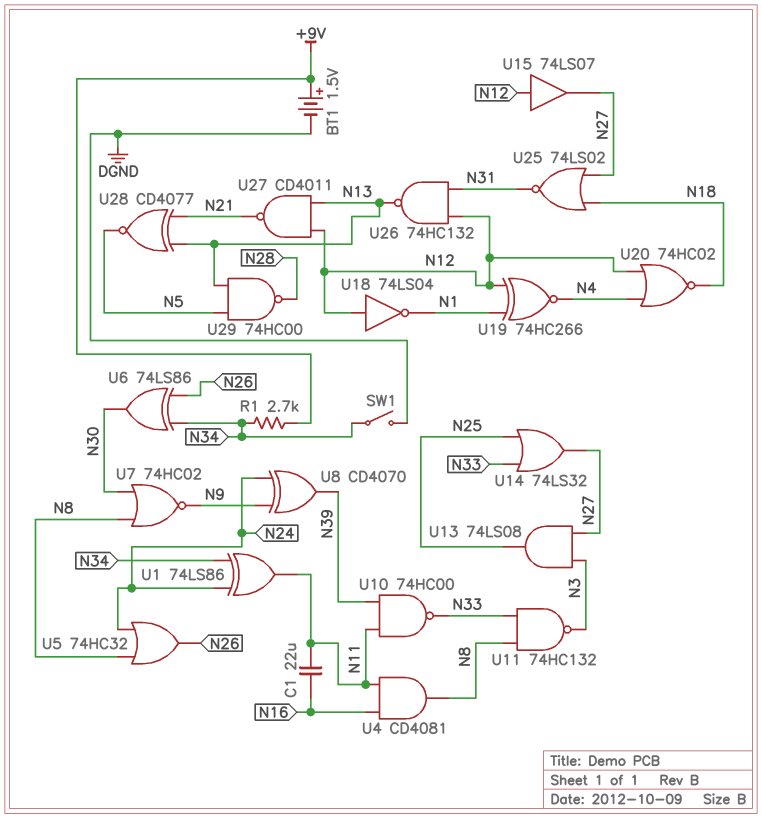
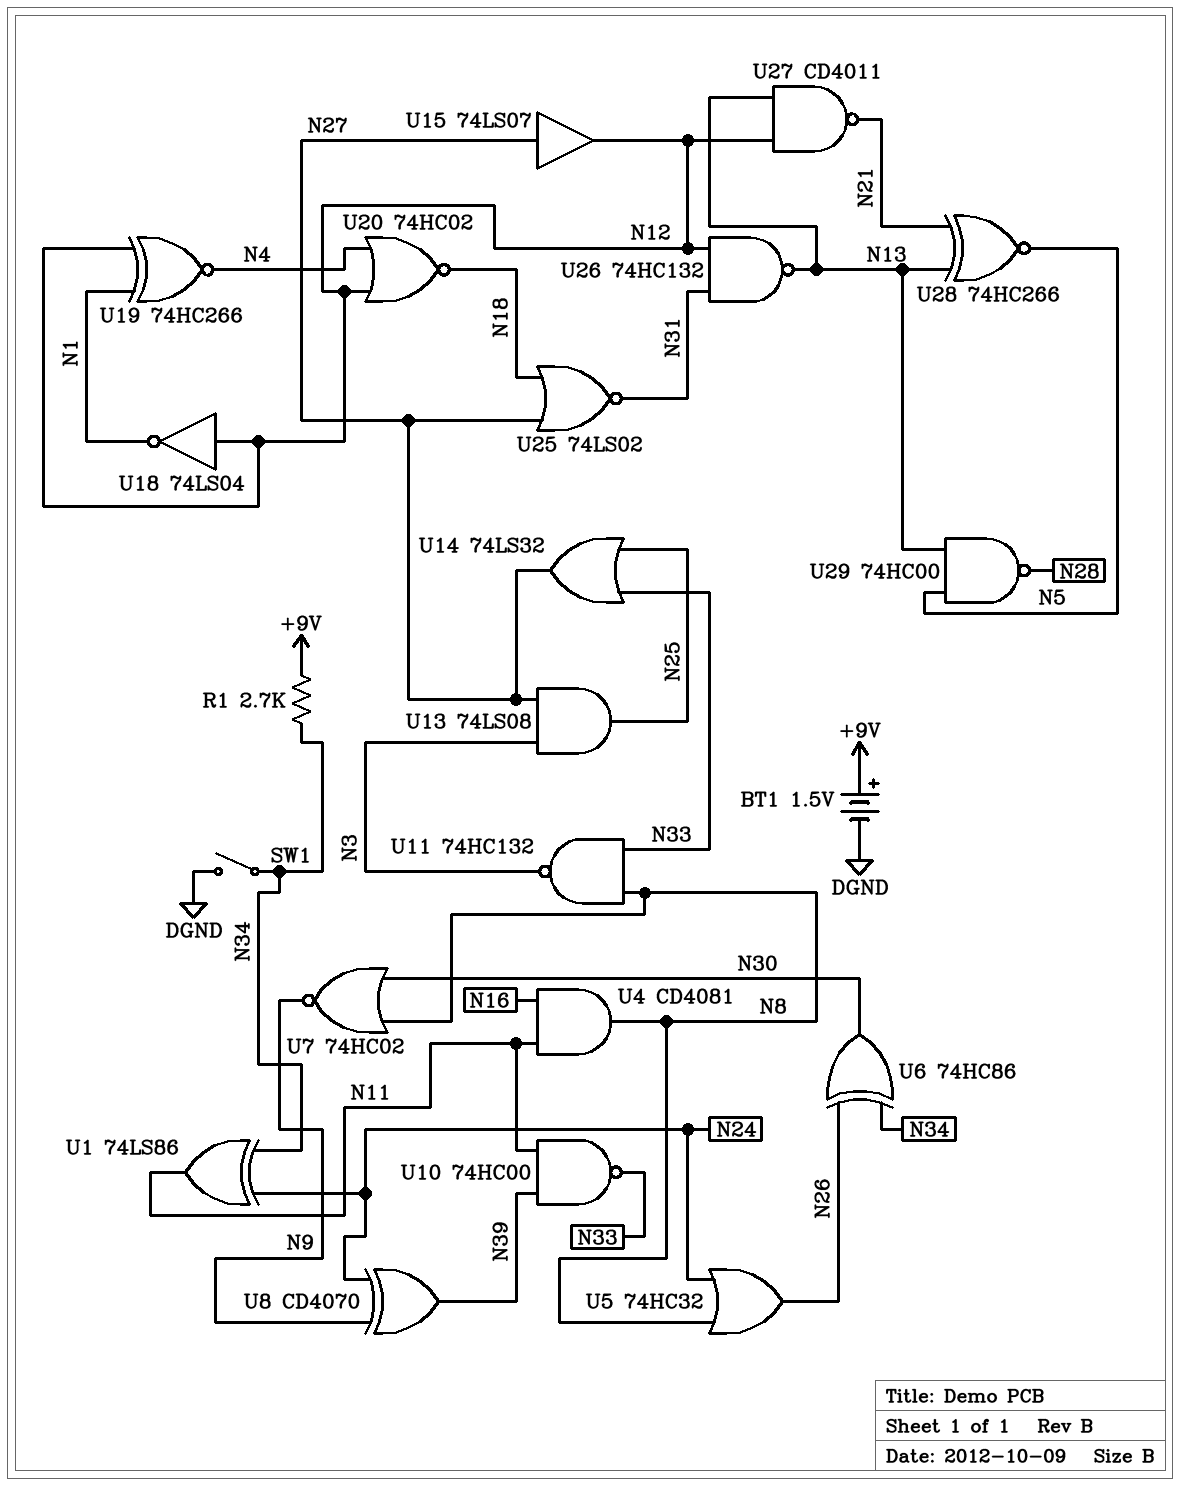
C1: 22uF (N11, N16) -> none
U6: XOR 74LS86 (in N26, in N34, out N30) -> XOR 74HC86 (in N26, in N34, out N30)
U15: buffer 74LS07 (in N12, out N27) -> buffer 74LS07 (in N27, out N12)
U28: XNOR CD4077 (in N13, in N21, out N5) -> XNOR 74HC266 (in N13, in N21, out N5)

